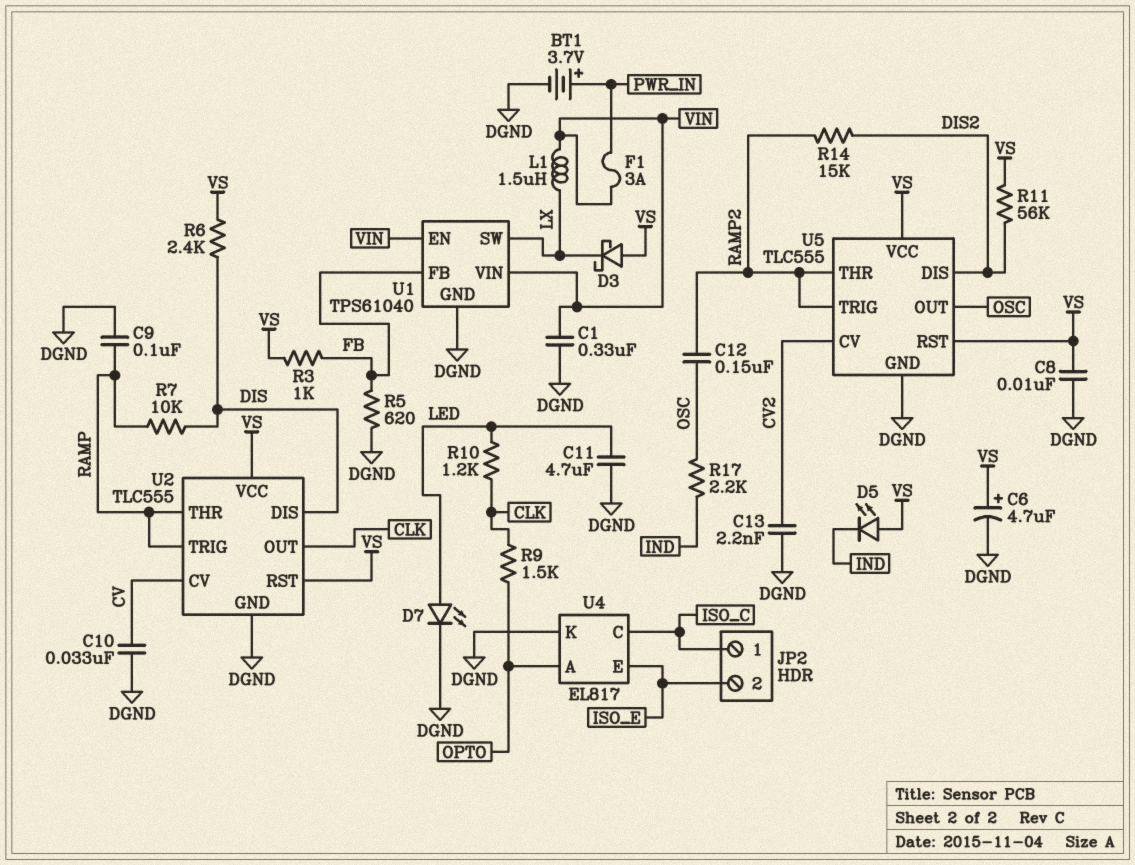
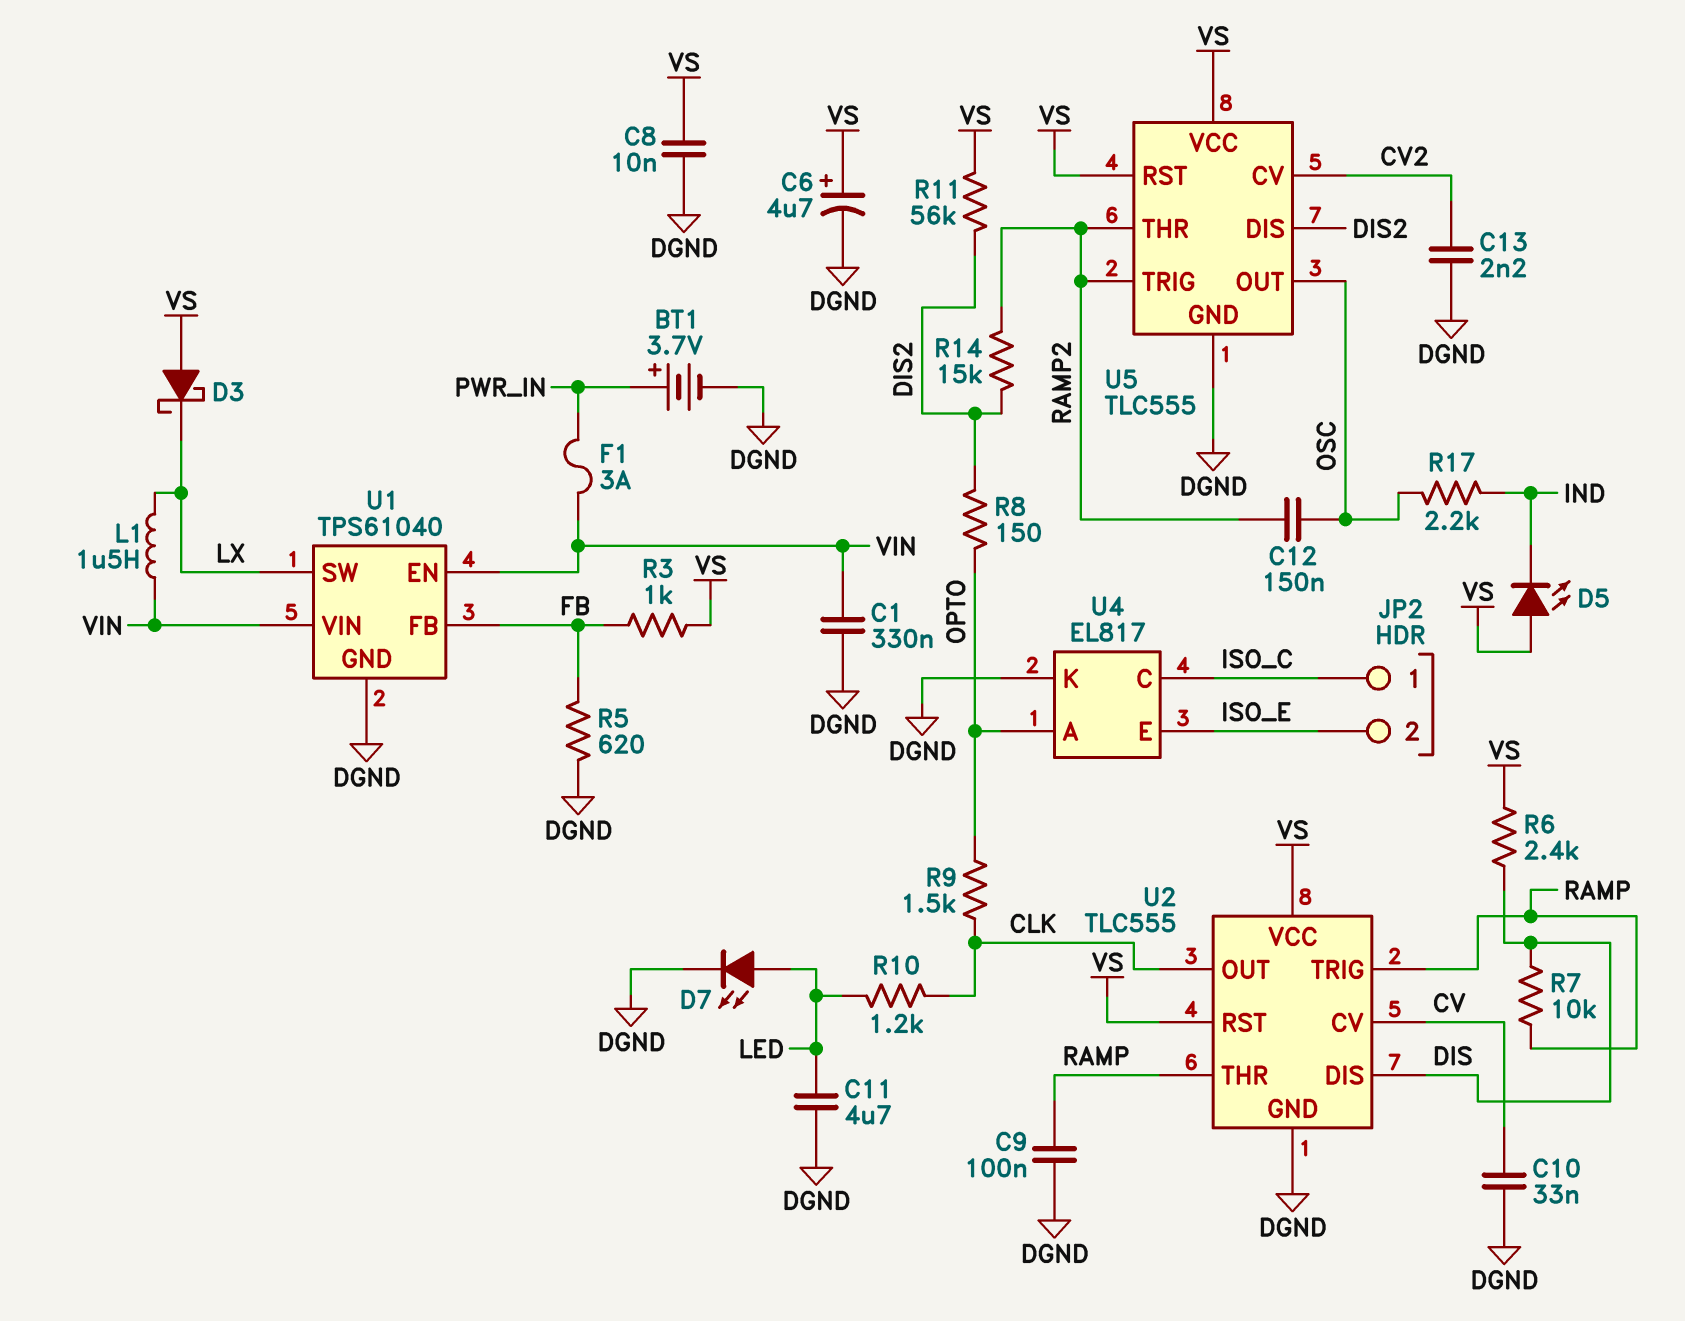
R8: none -> 150 (DIS2, OPTO)

